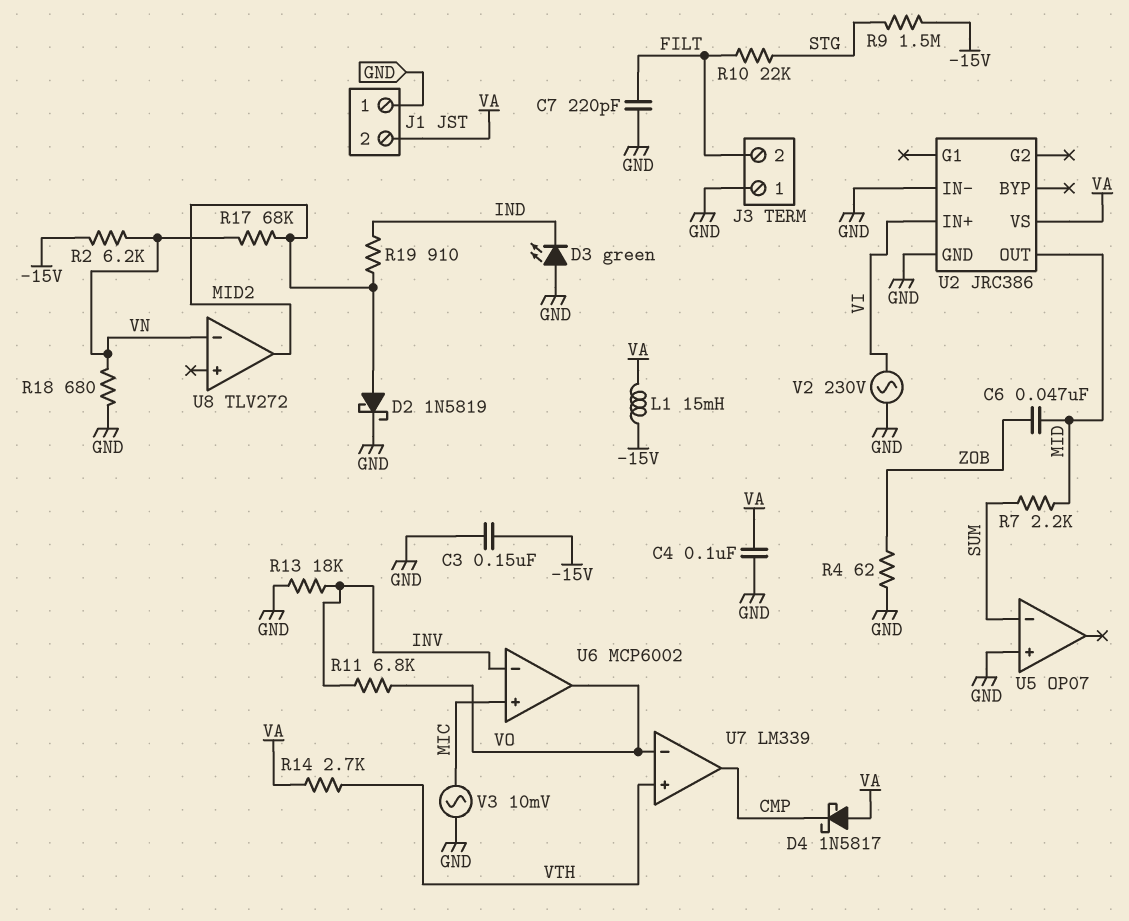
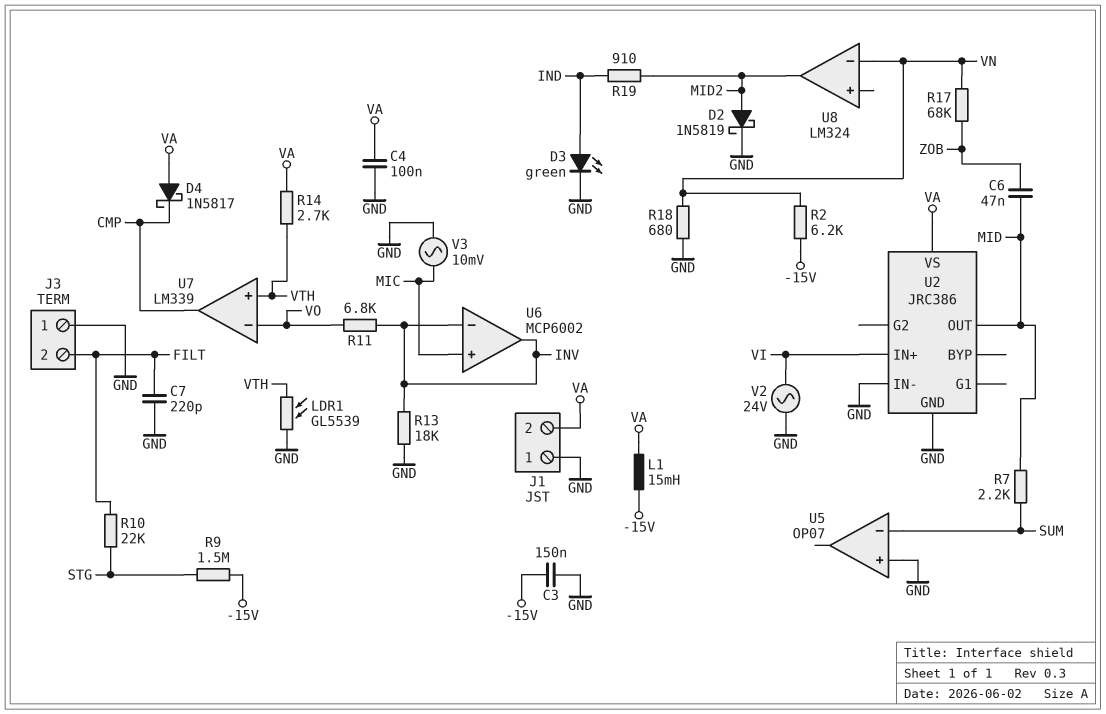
D3: LED green (A GND, K IND) -> LED green (A IND, K GND)
LDR1: none -> GL5539 (GND, VTH)
R4: 62 (GND, ZOB) -> none
R17: 68k (MID2, VN) -> 68k (VN, ZOB)
U6 pin out: VO -> INV
U8: TLV272 -> LM324
V2: AC 230V (GND, VI) -> AC 24V (GND, VI)

